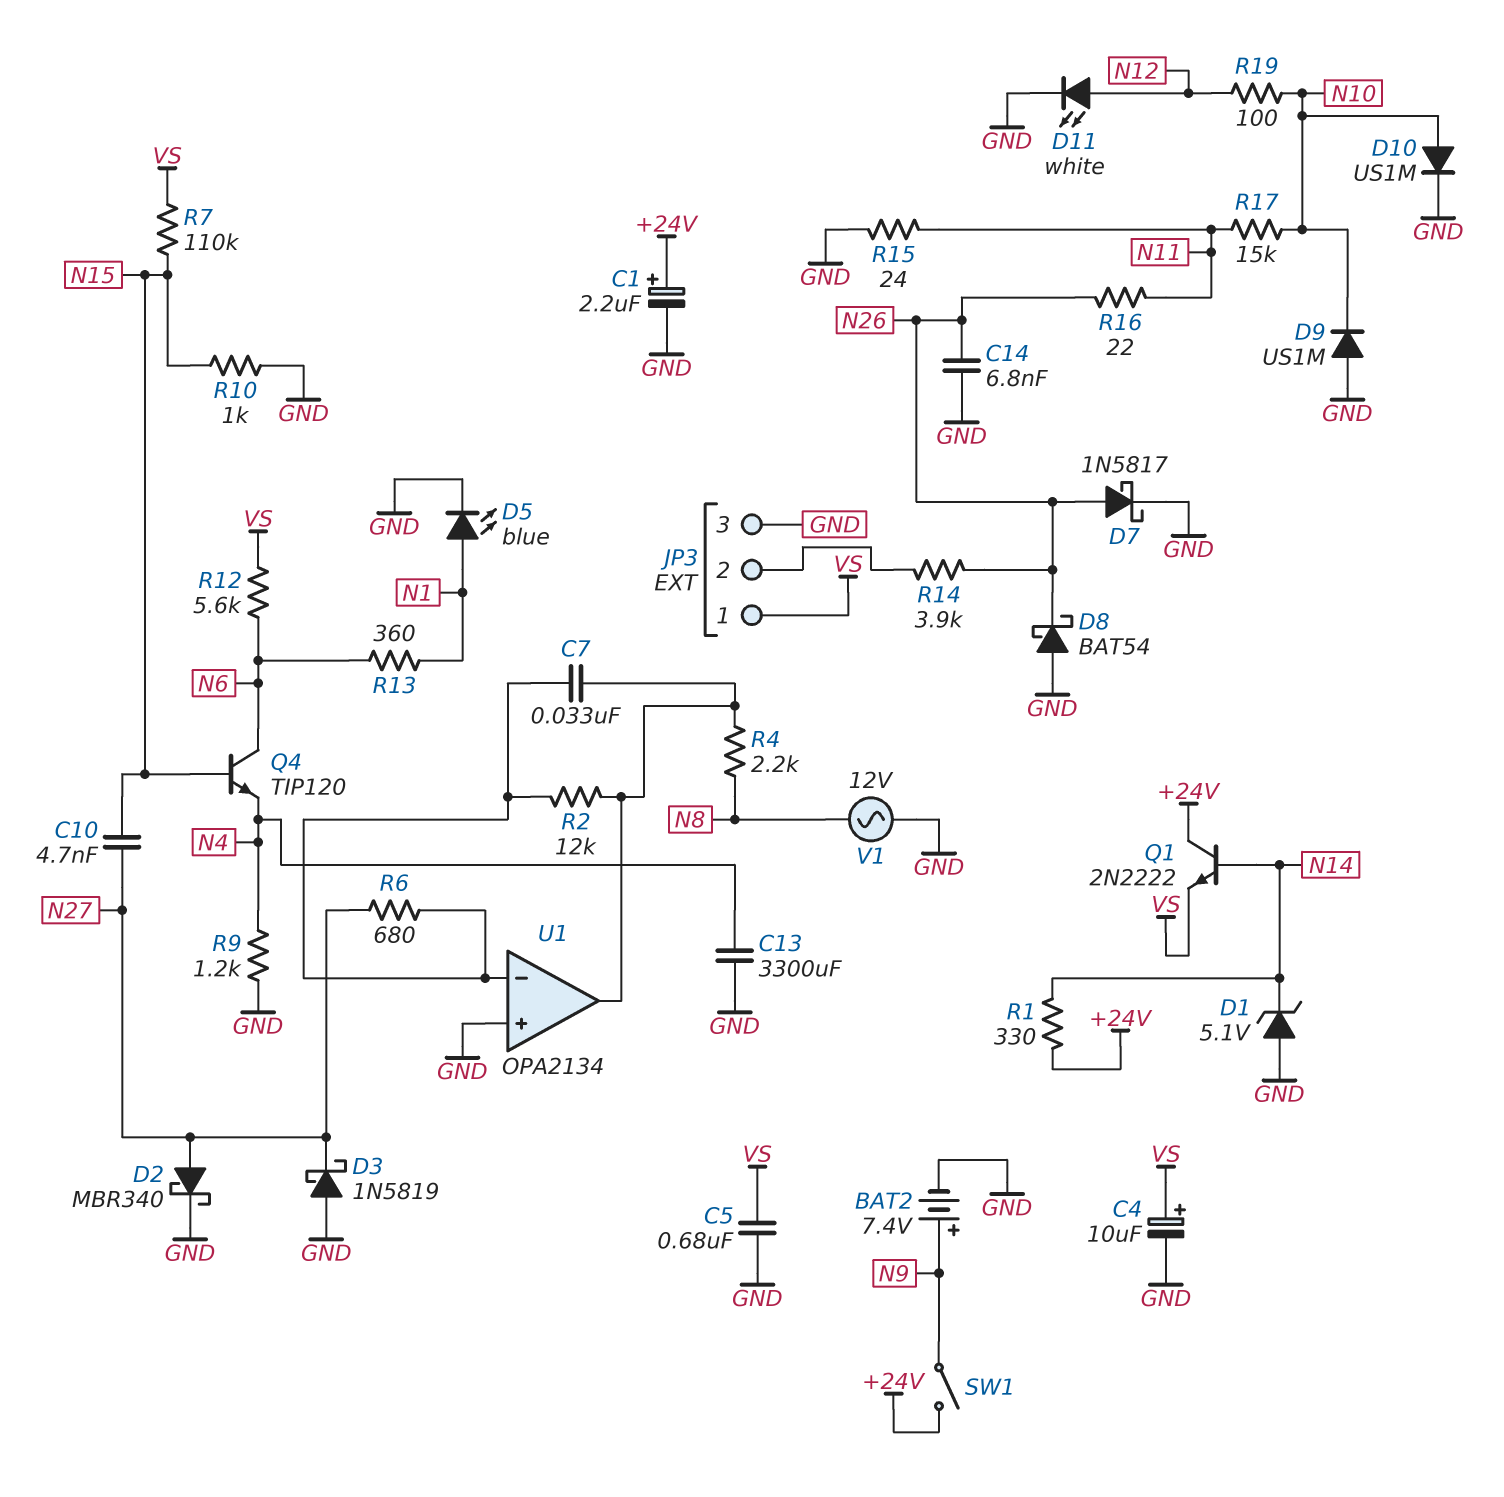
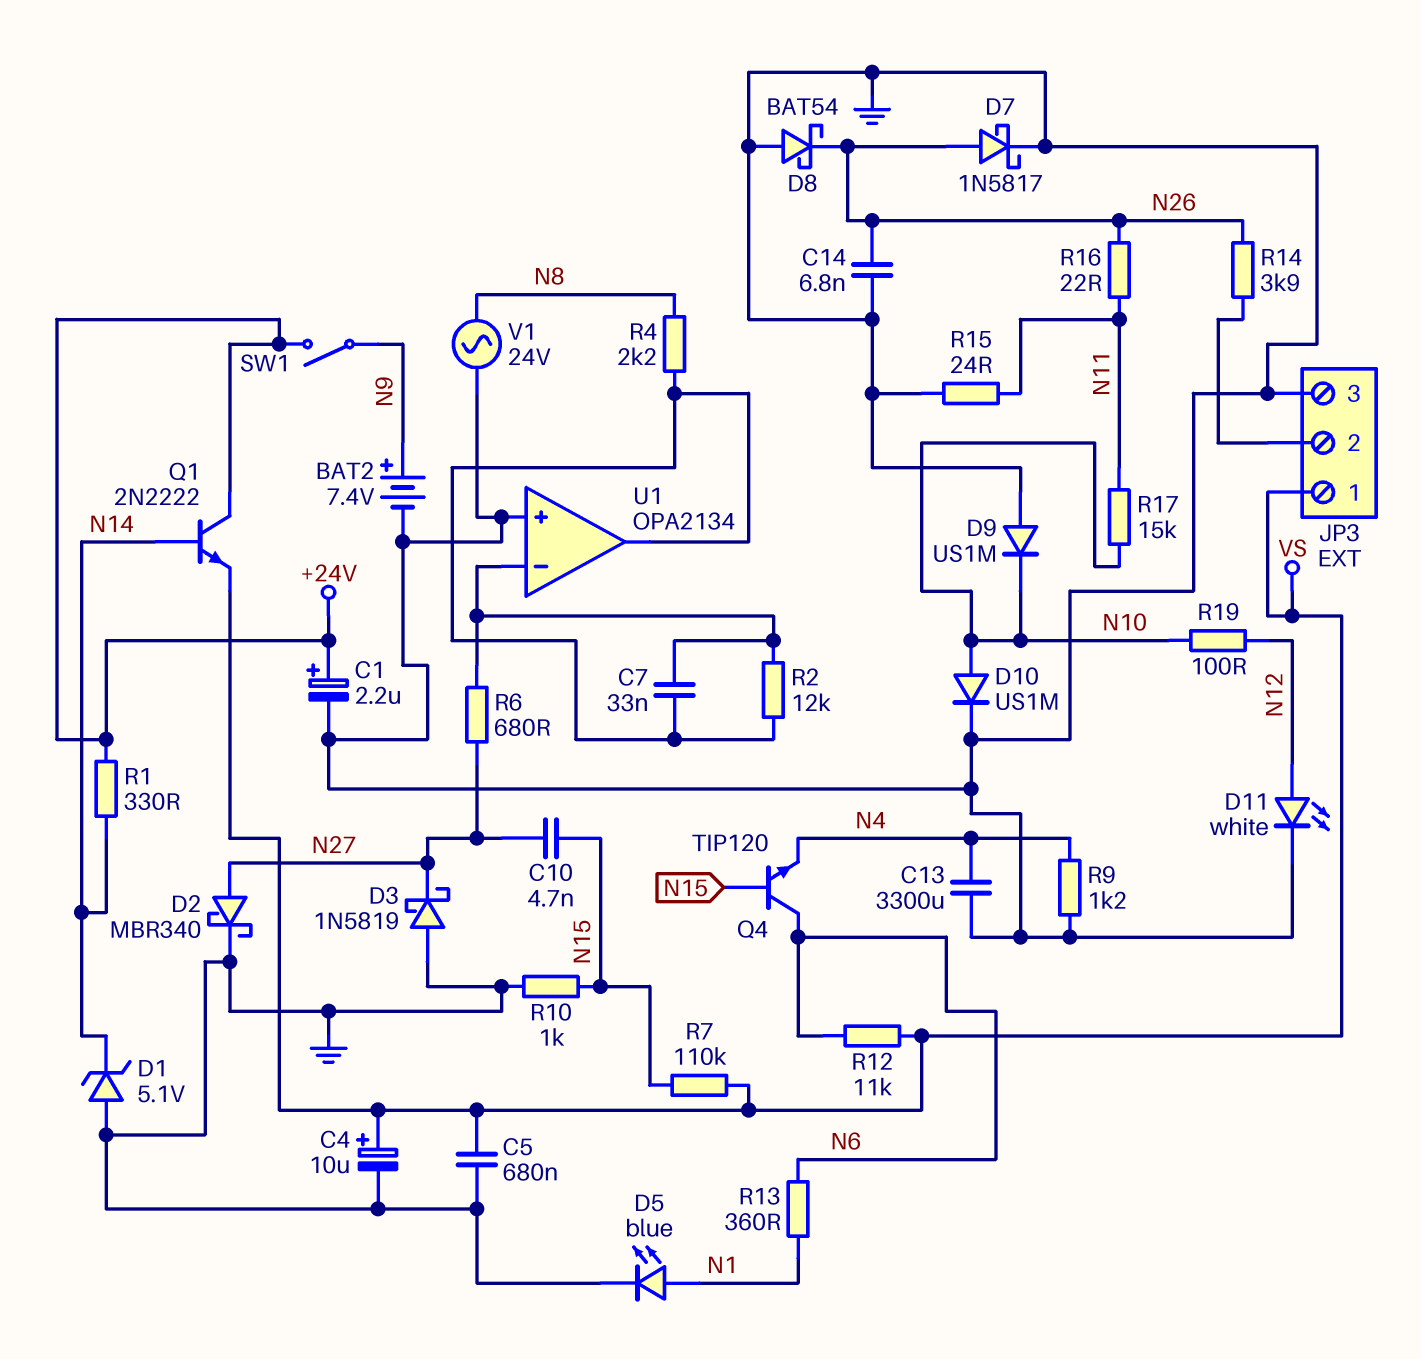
R12: 5.6k (N6, VS) -> 11k (N6, VS)
V1: AC 12V (GND, N8) -> AC 24V (GND, N8)

